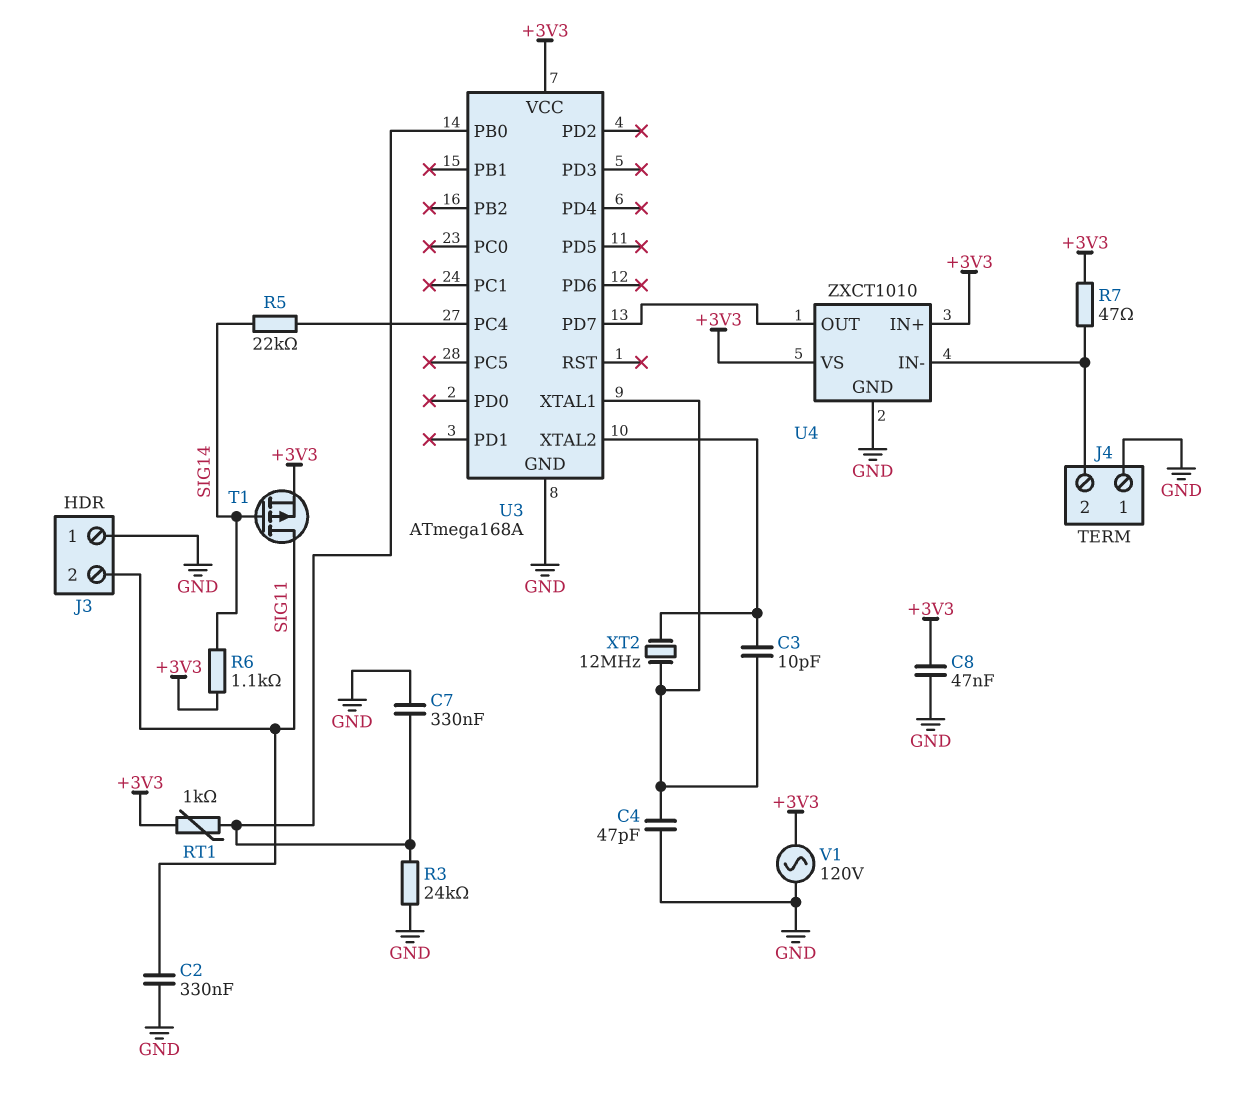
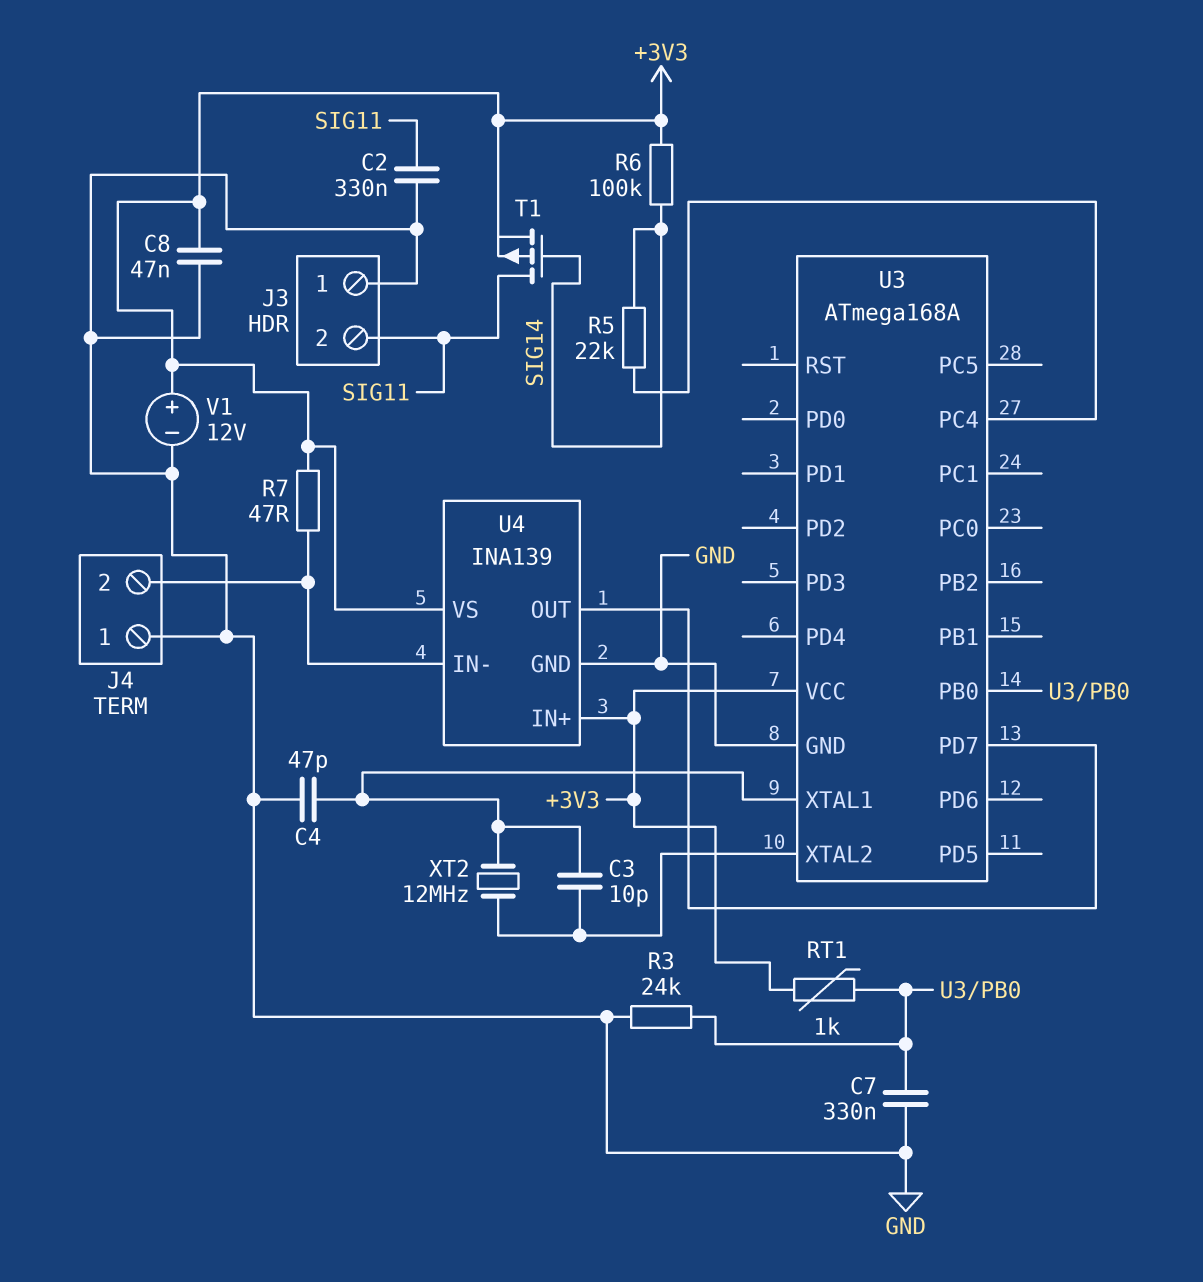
R6: 1.1k (+3V3, SIG14) -> 100k (+3V3, SIG14)
U4: ZXCT1010 -> INA139
V1: AC 120V (+3V3, GND) -> 12V (plus +3V3, minus GND)

